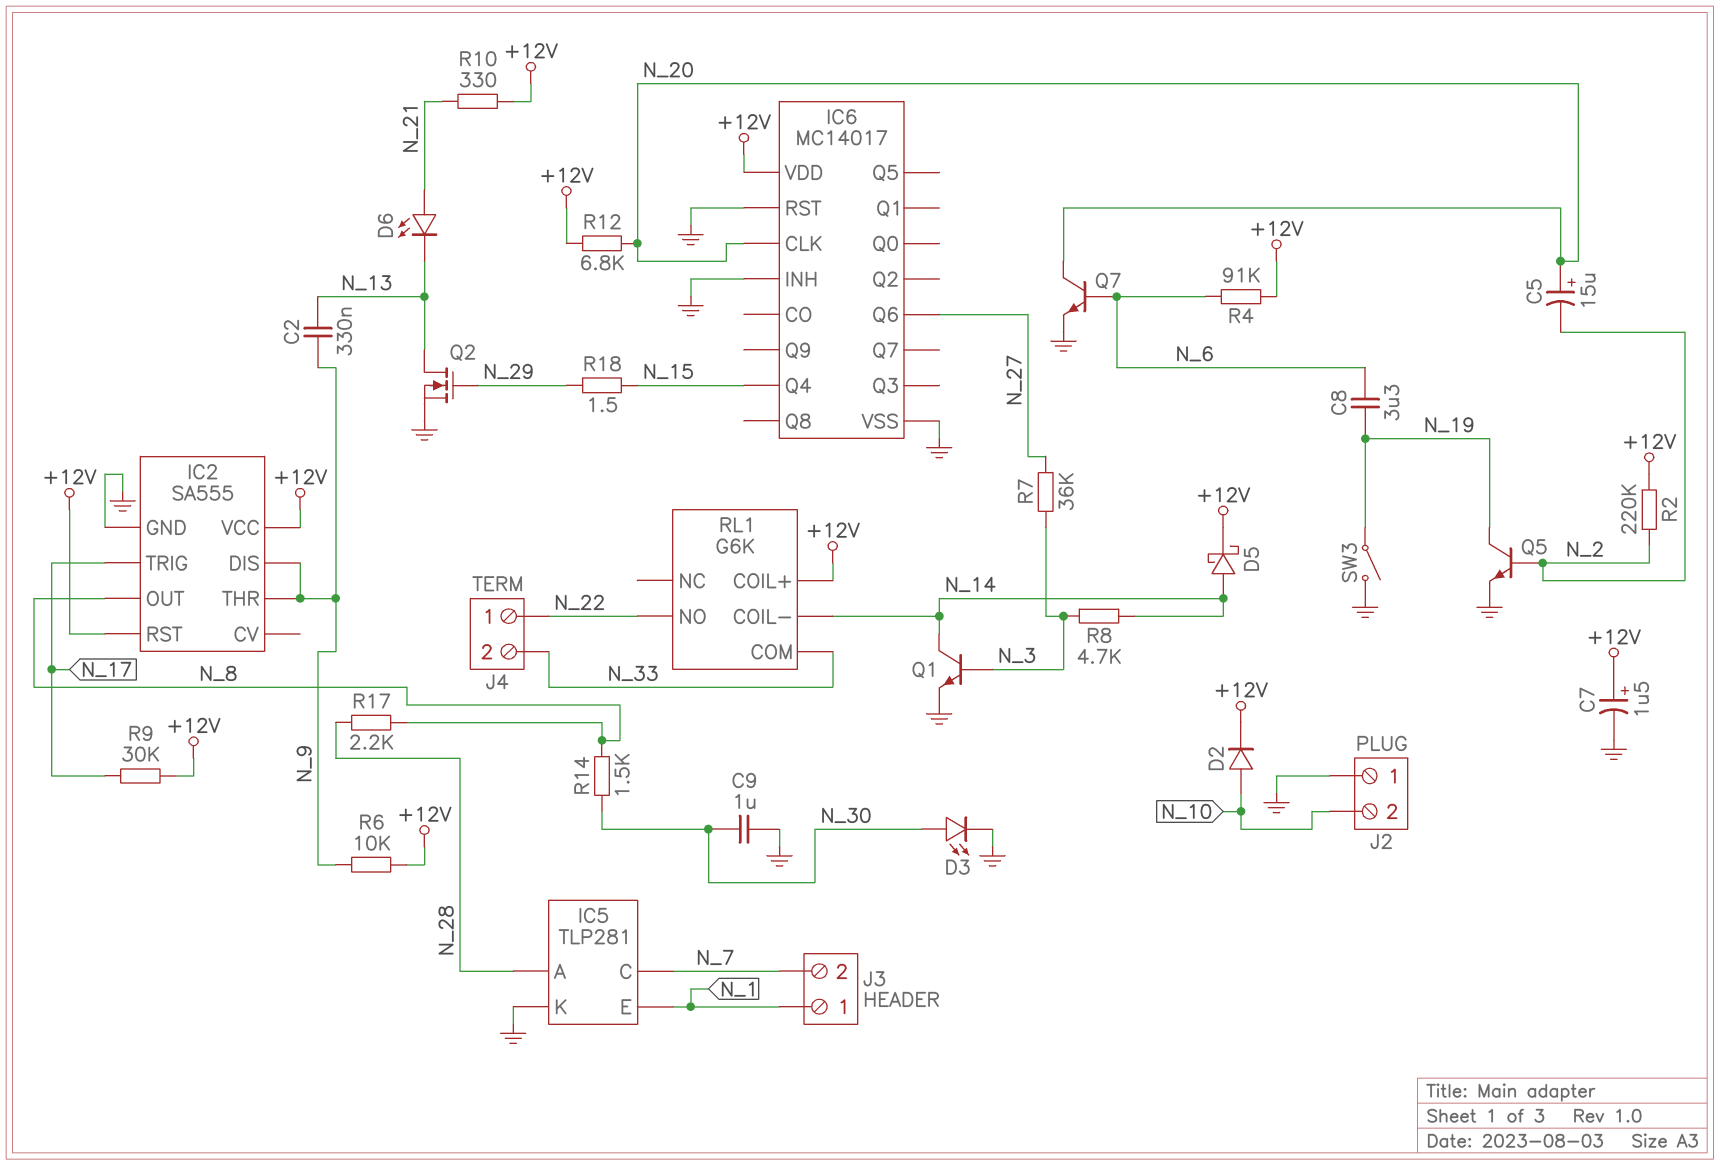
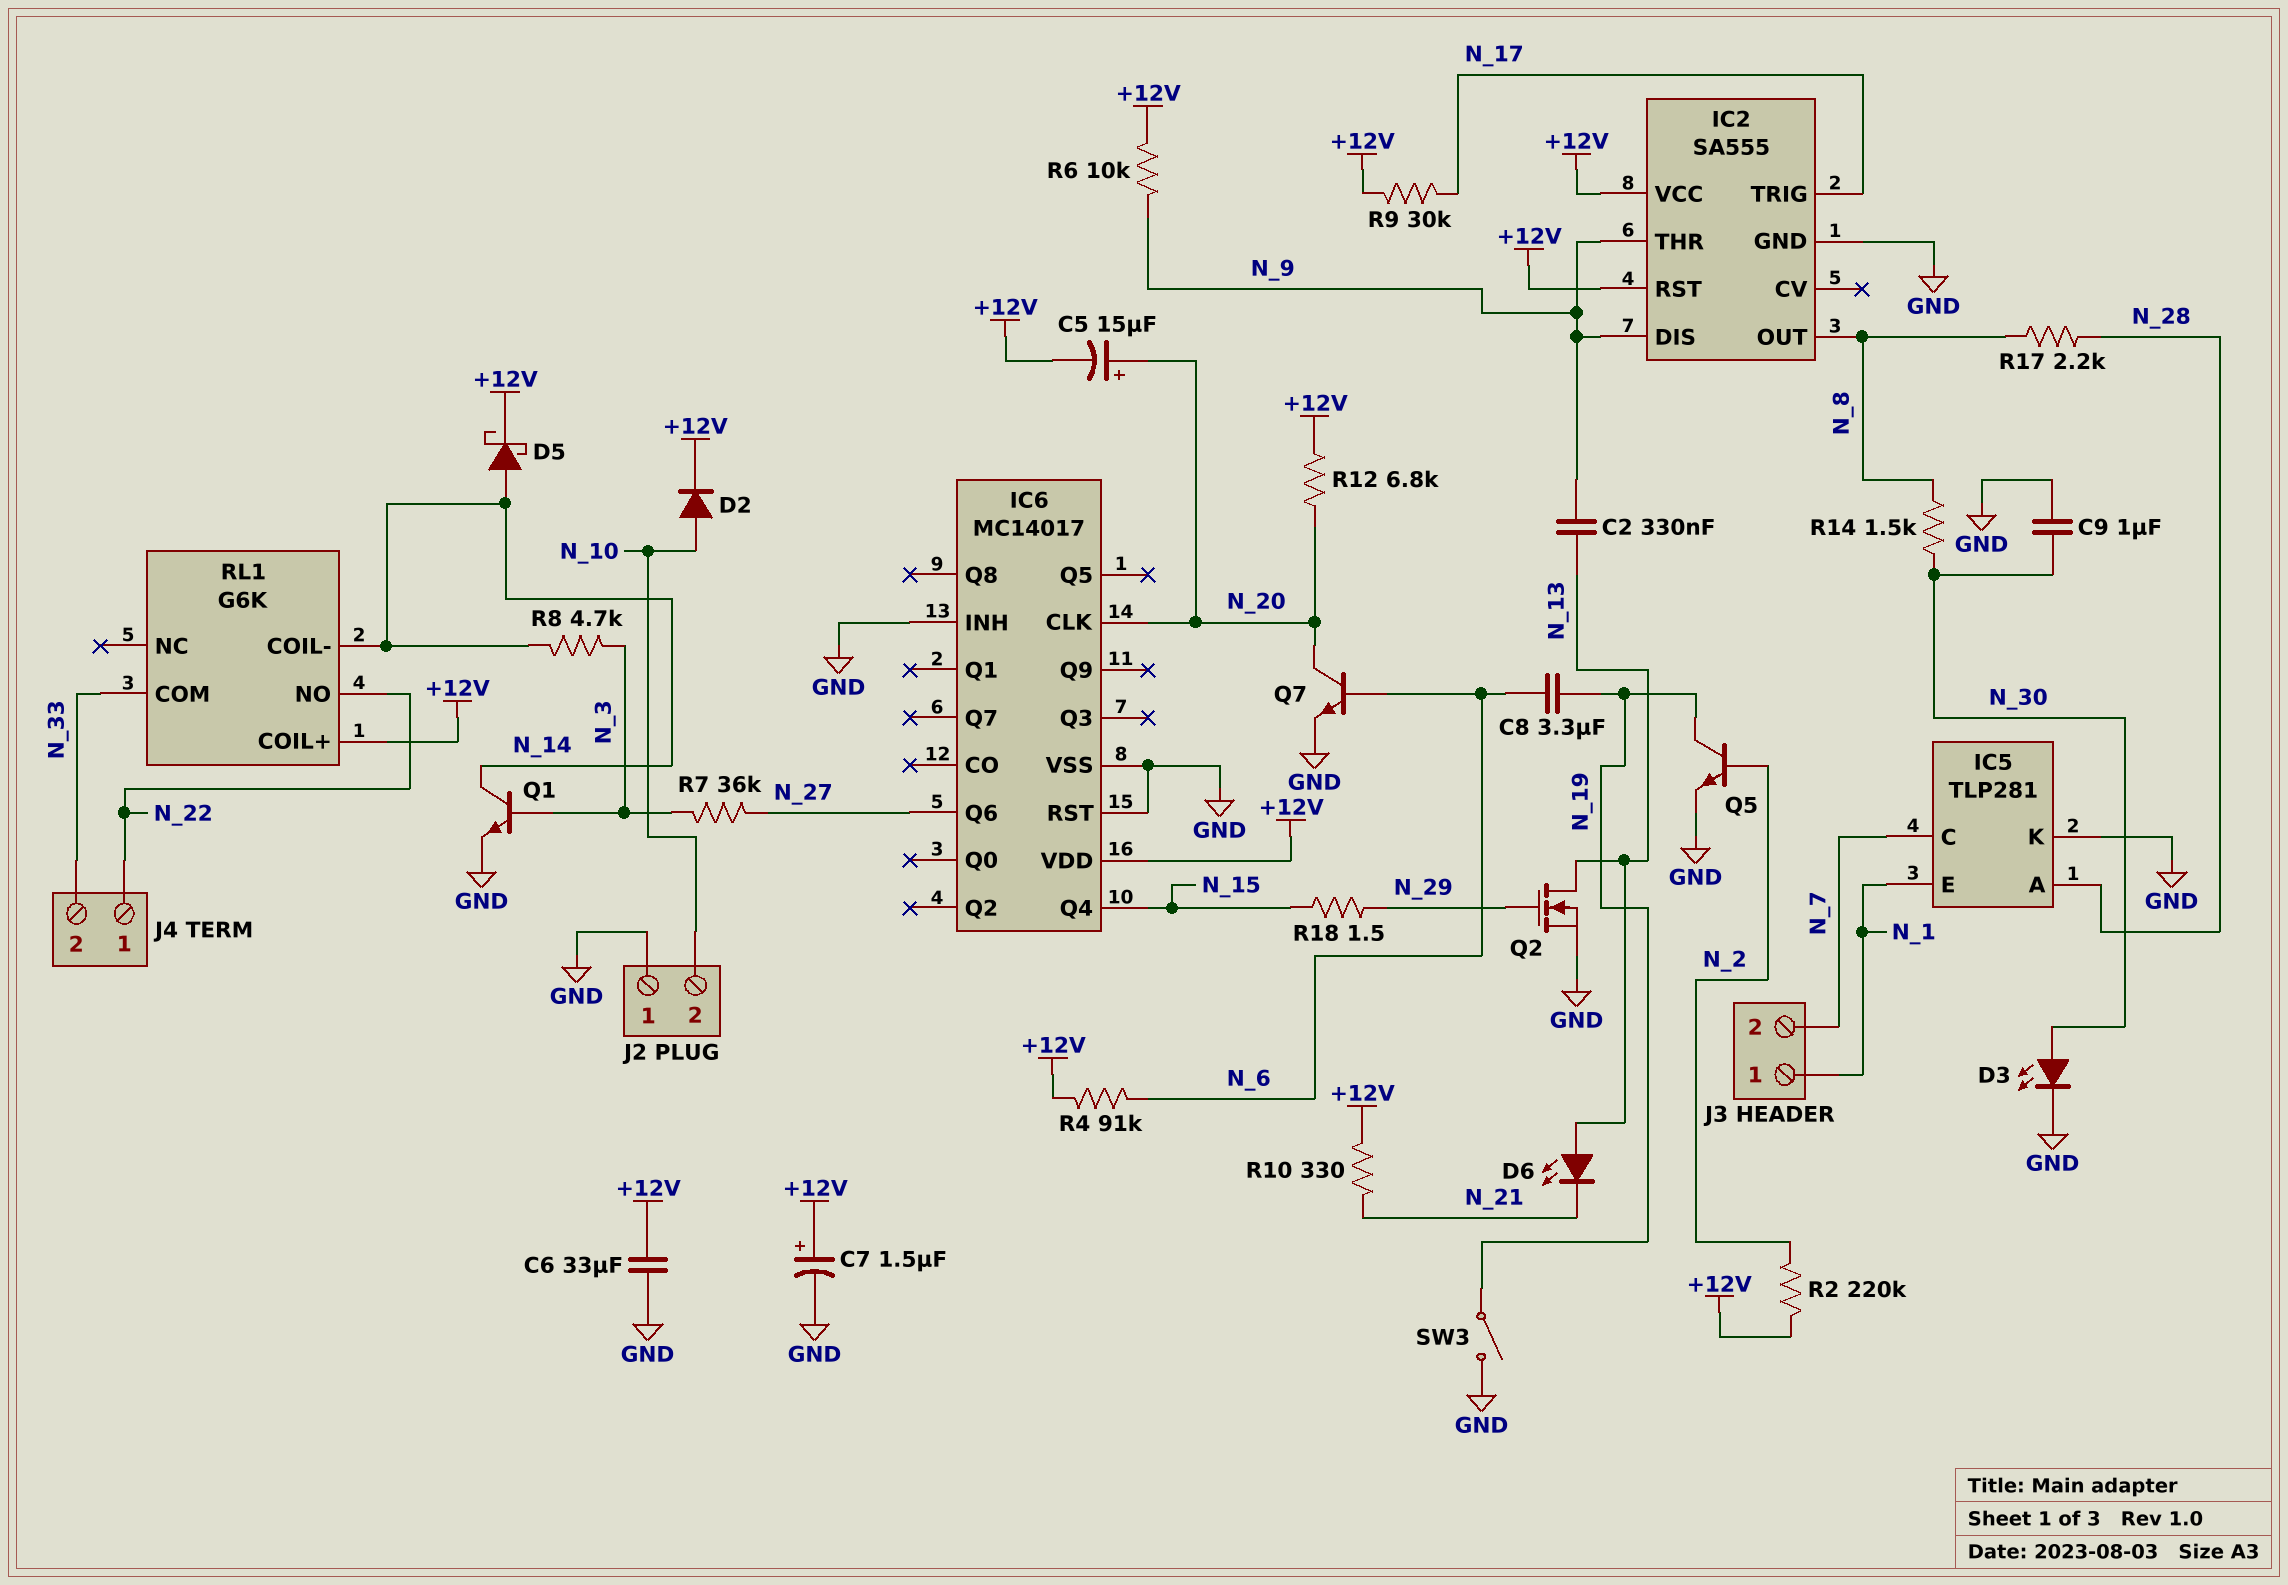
C5: 15uF (plus N_20, minus N_2) -> 15uF (plus N_20, minus +12V)
C6: none -> 33uF (+12V, GND)
D6: LED (A N_21, K N_13) -> LED (A N_13, K N_21)

